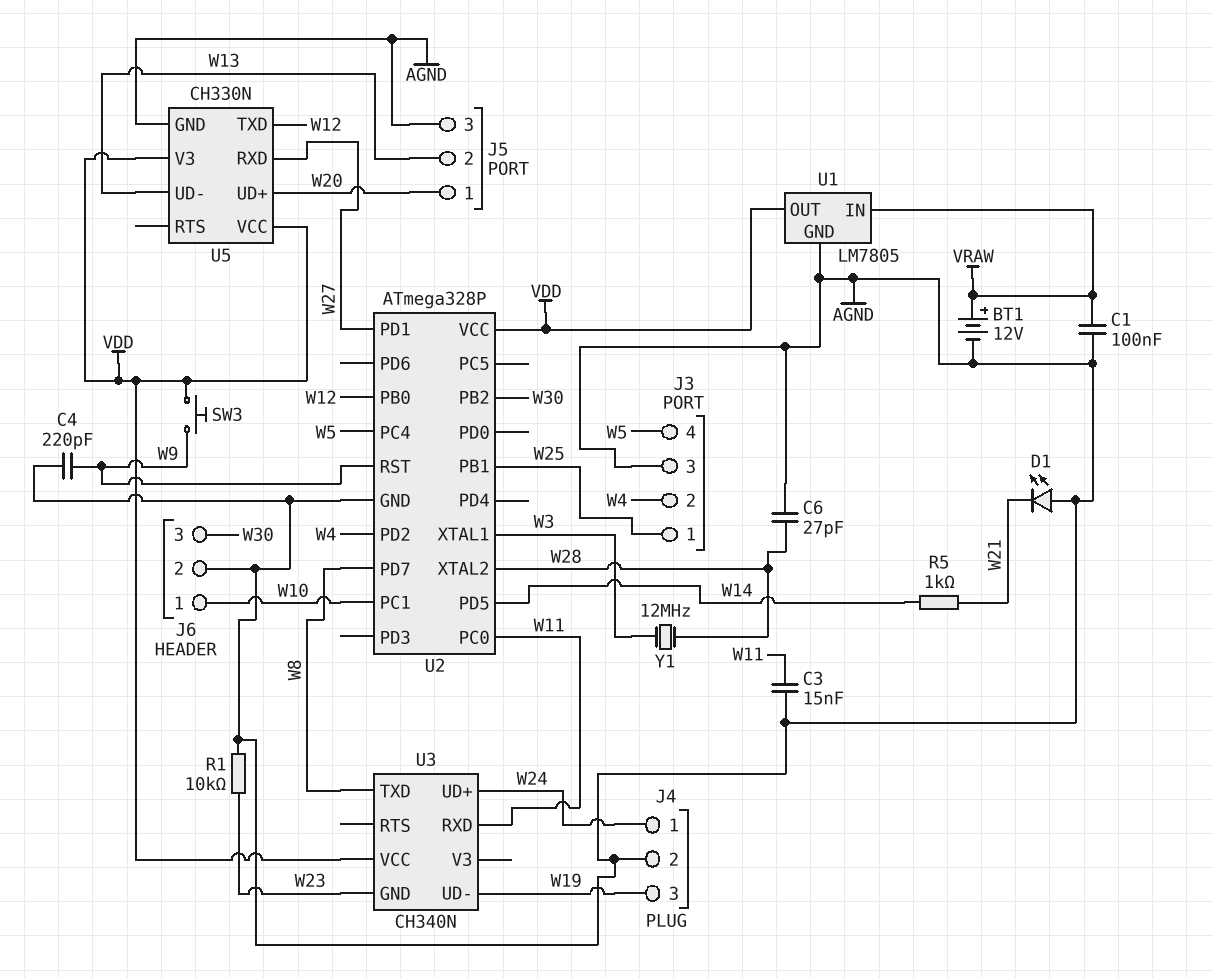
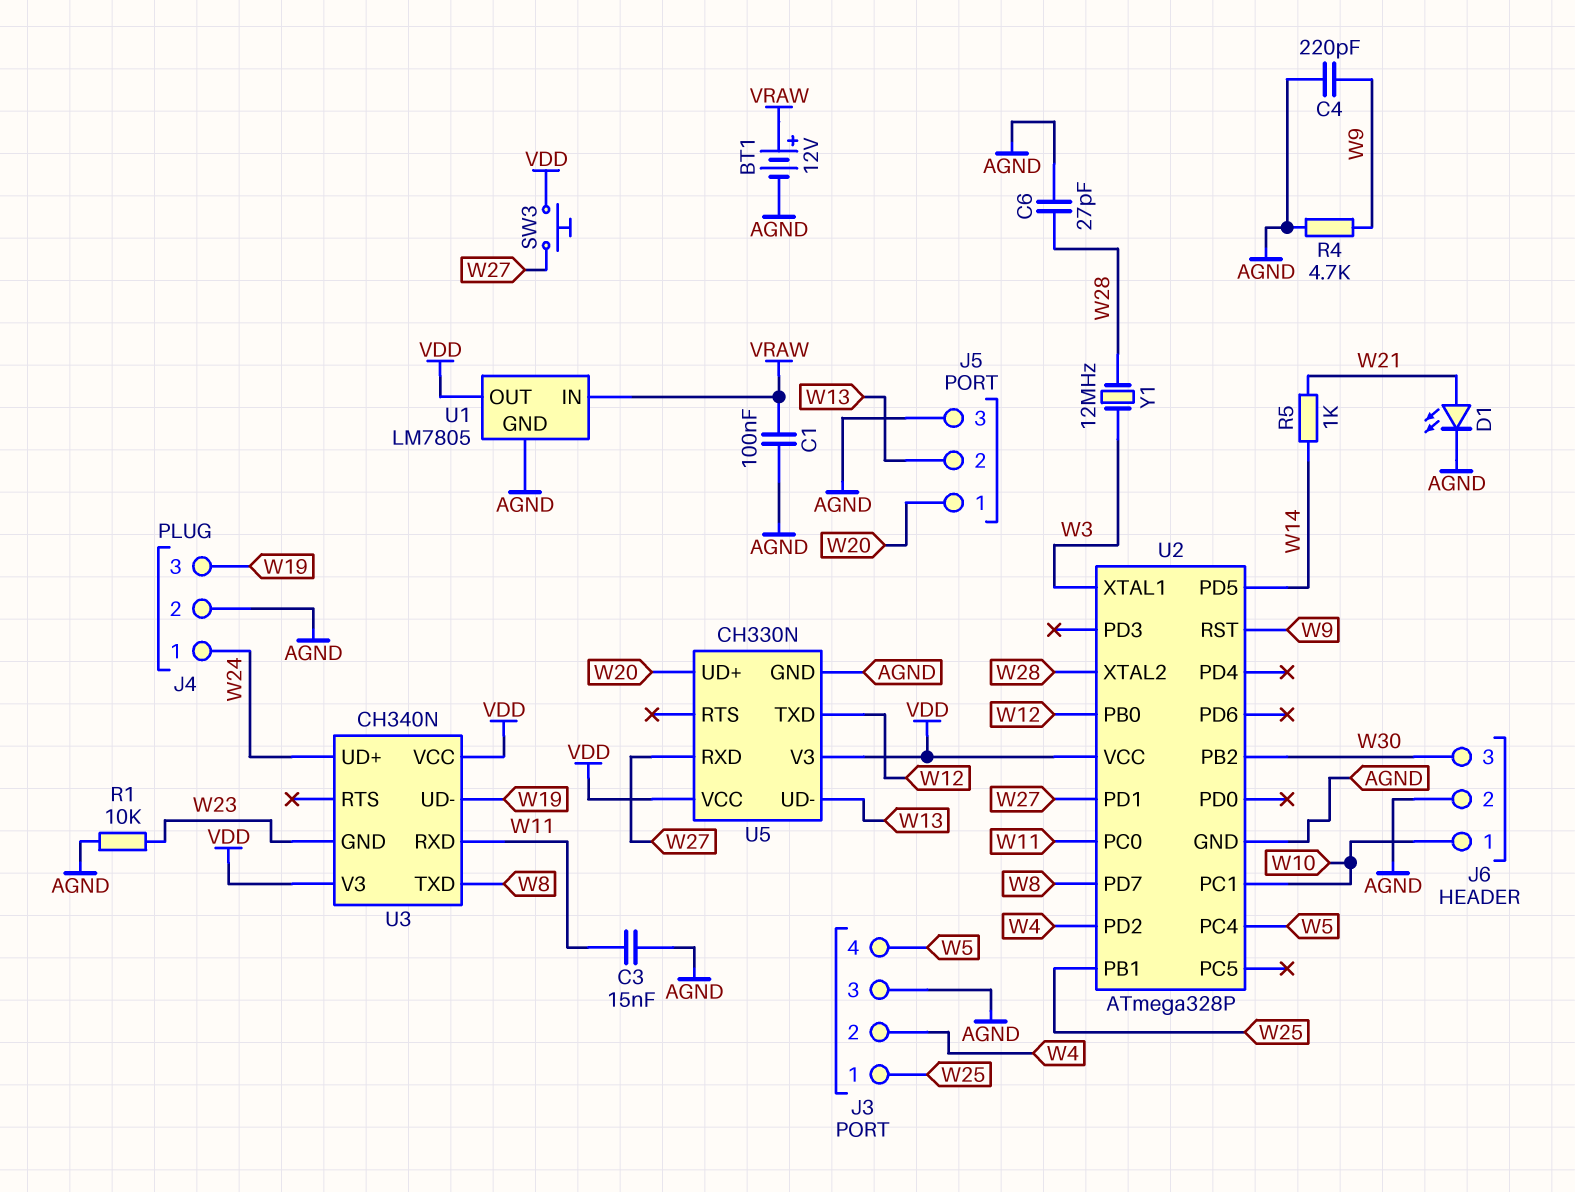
D1: LED (A AGND, K W21) -> LED (A W21, K AGND)
R4: none -> 4.7k (AGND, W9)
SW3: button (VDD, W9) -> button (VDD, W27)
U3 pin V3: none -> VDD

